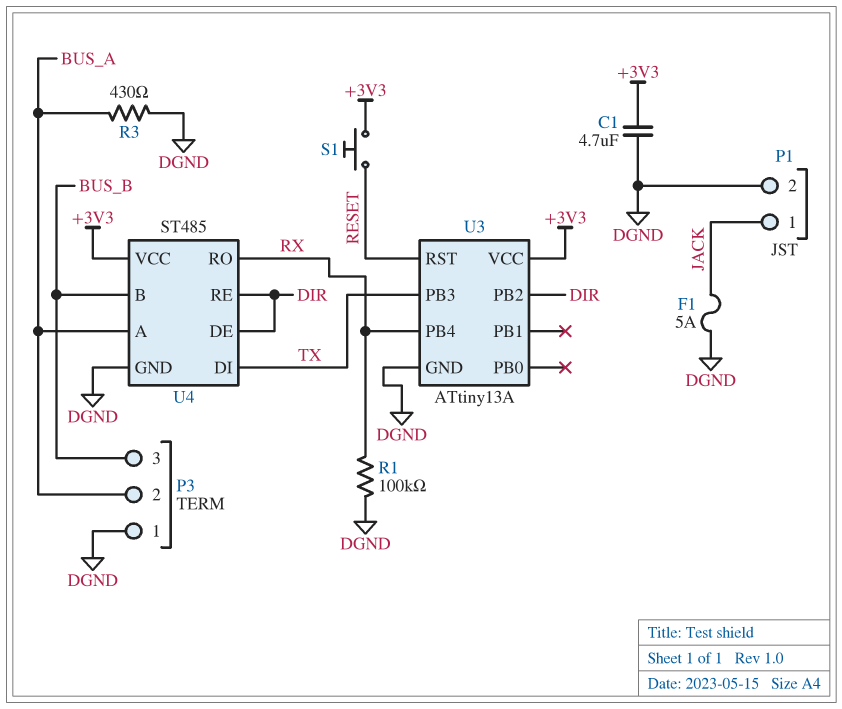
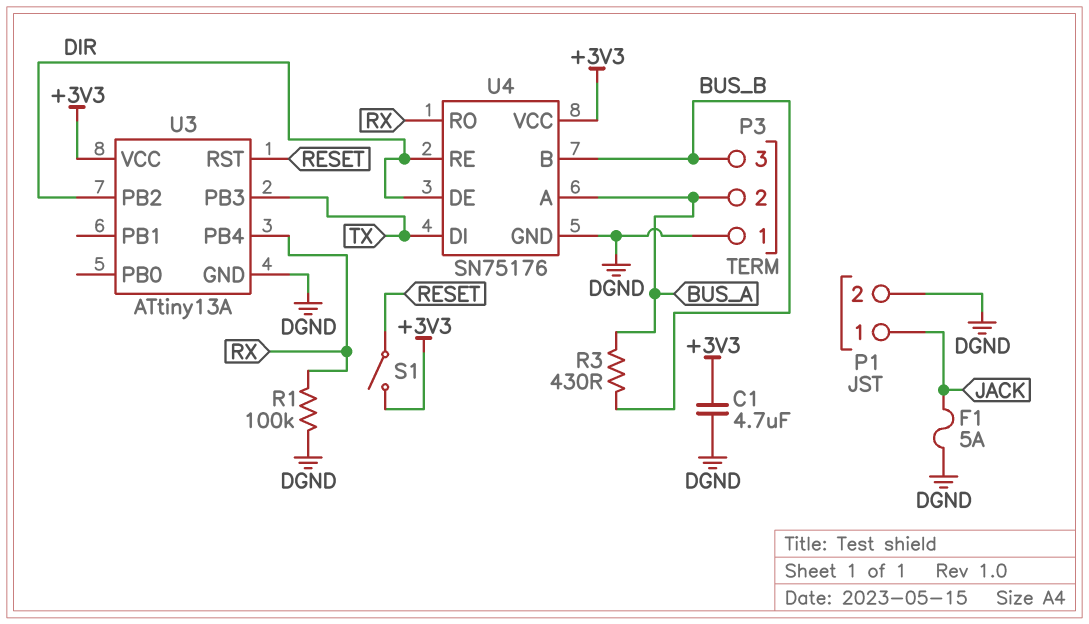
R3: 430 (BUS_A, DGND) -> 430 (BUS_A, BUS_B)
S1: button (+3V3, RESET) -> switch (+3V3, RESET)
U4: ST485 -> SN75176

